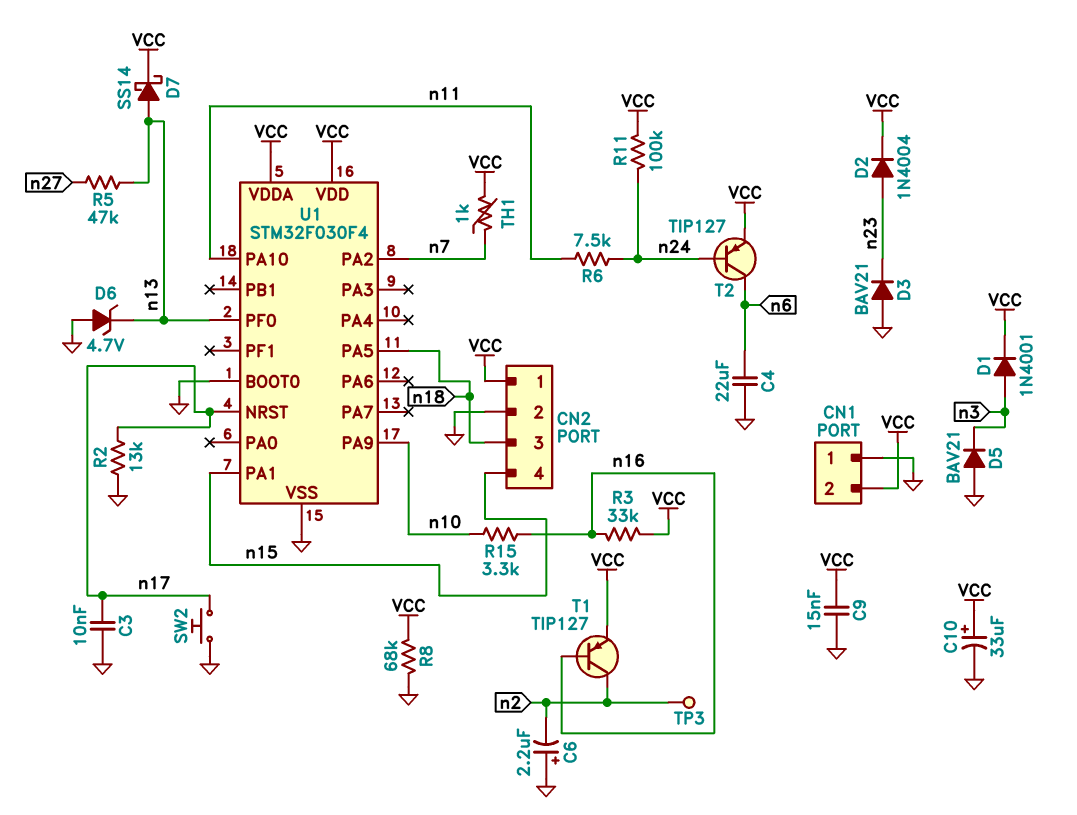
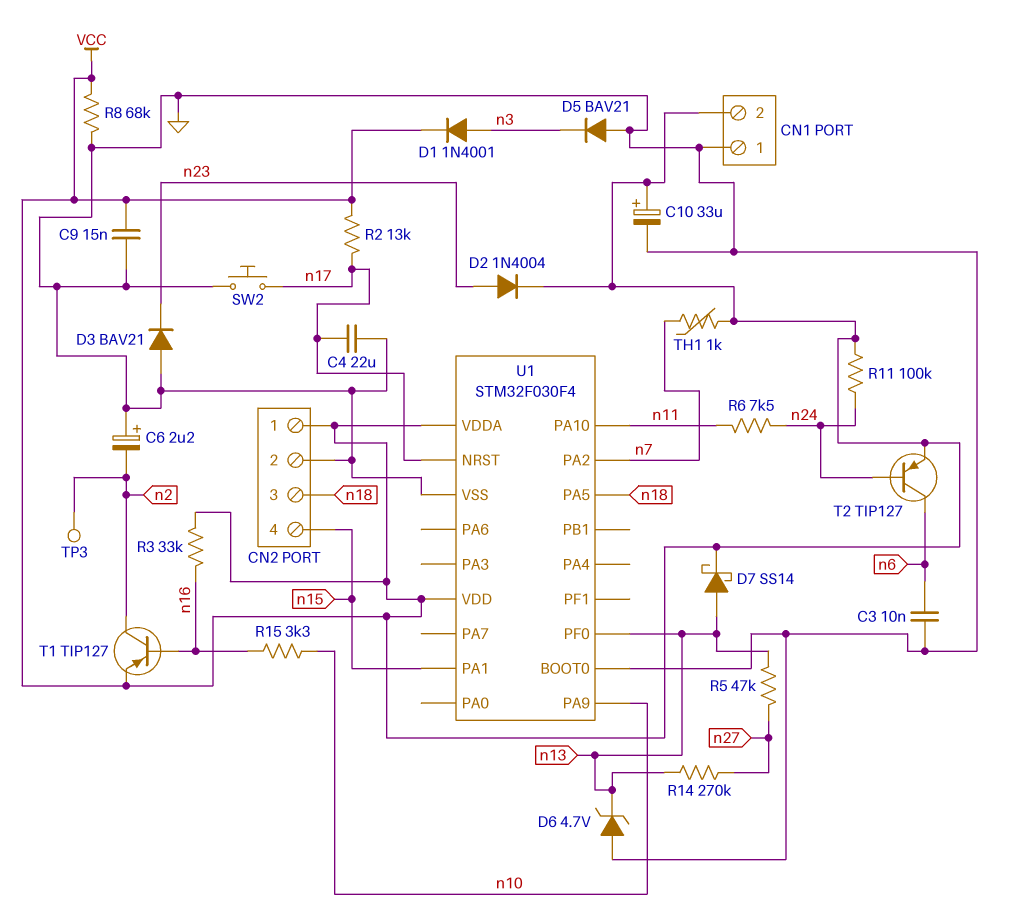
C3: 10nF (GND, n17) -> 10nF (GND, n6)
C4: 22uF (GND, n6) -> 22uF (GND, n17)
R2: 13k (GND, n17) -> 13k (VCC, n17)
R14: none -> 270k (n13, n27)

